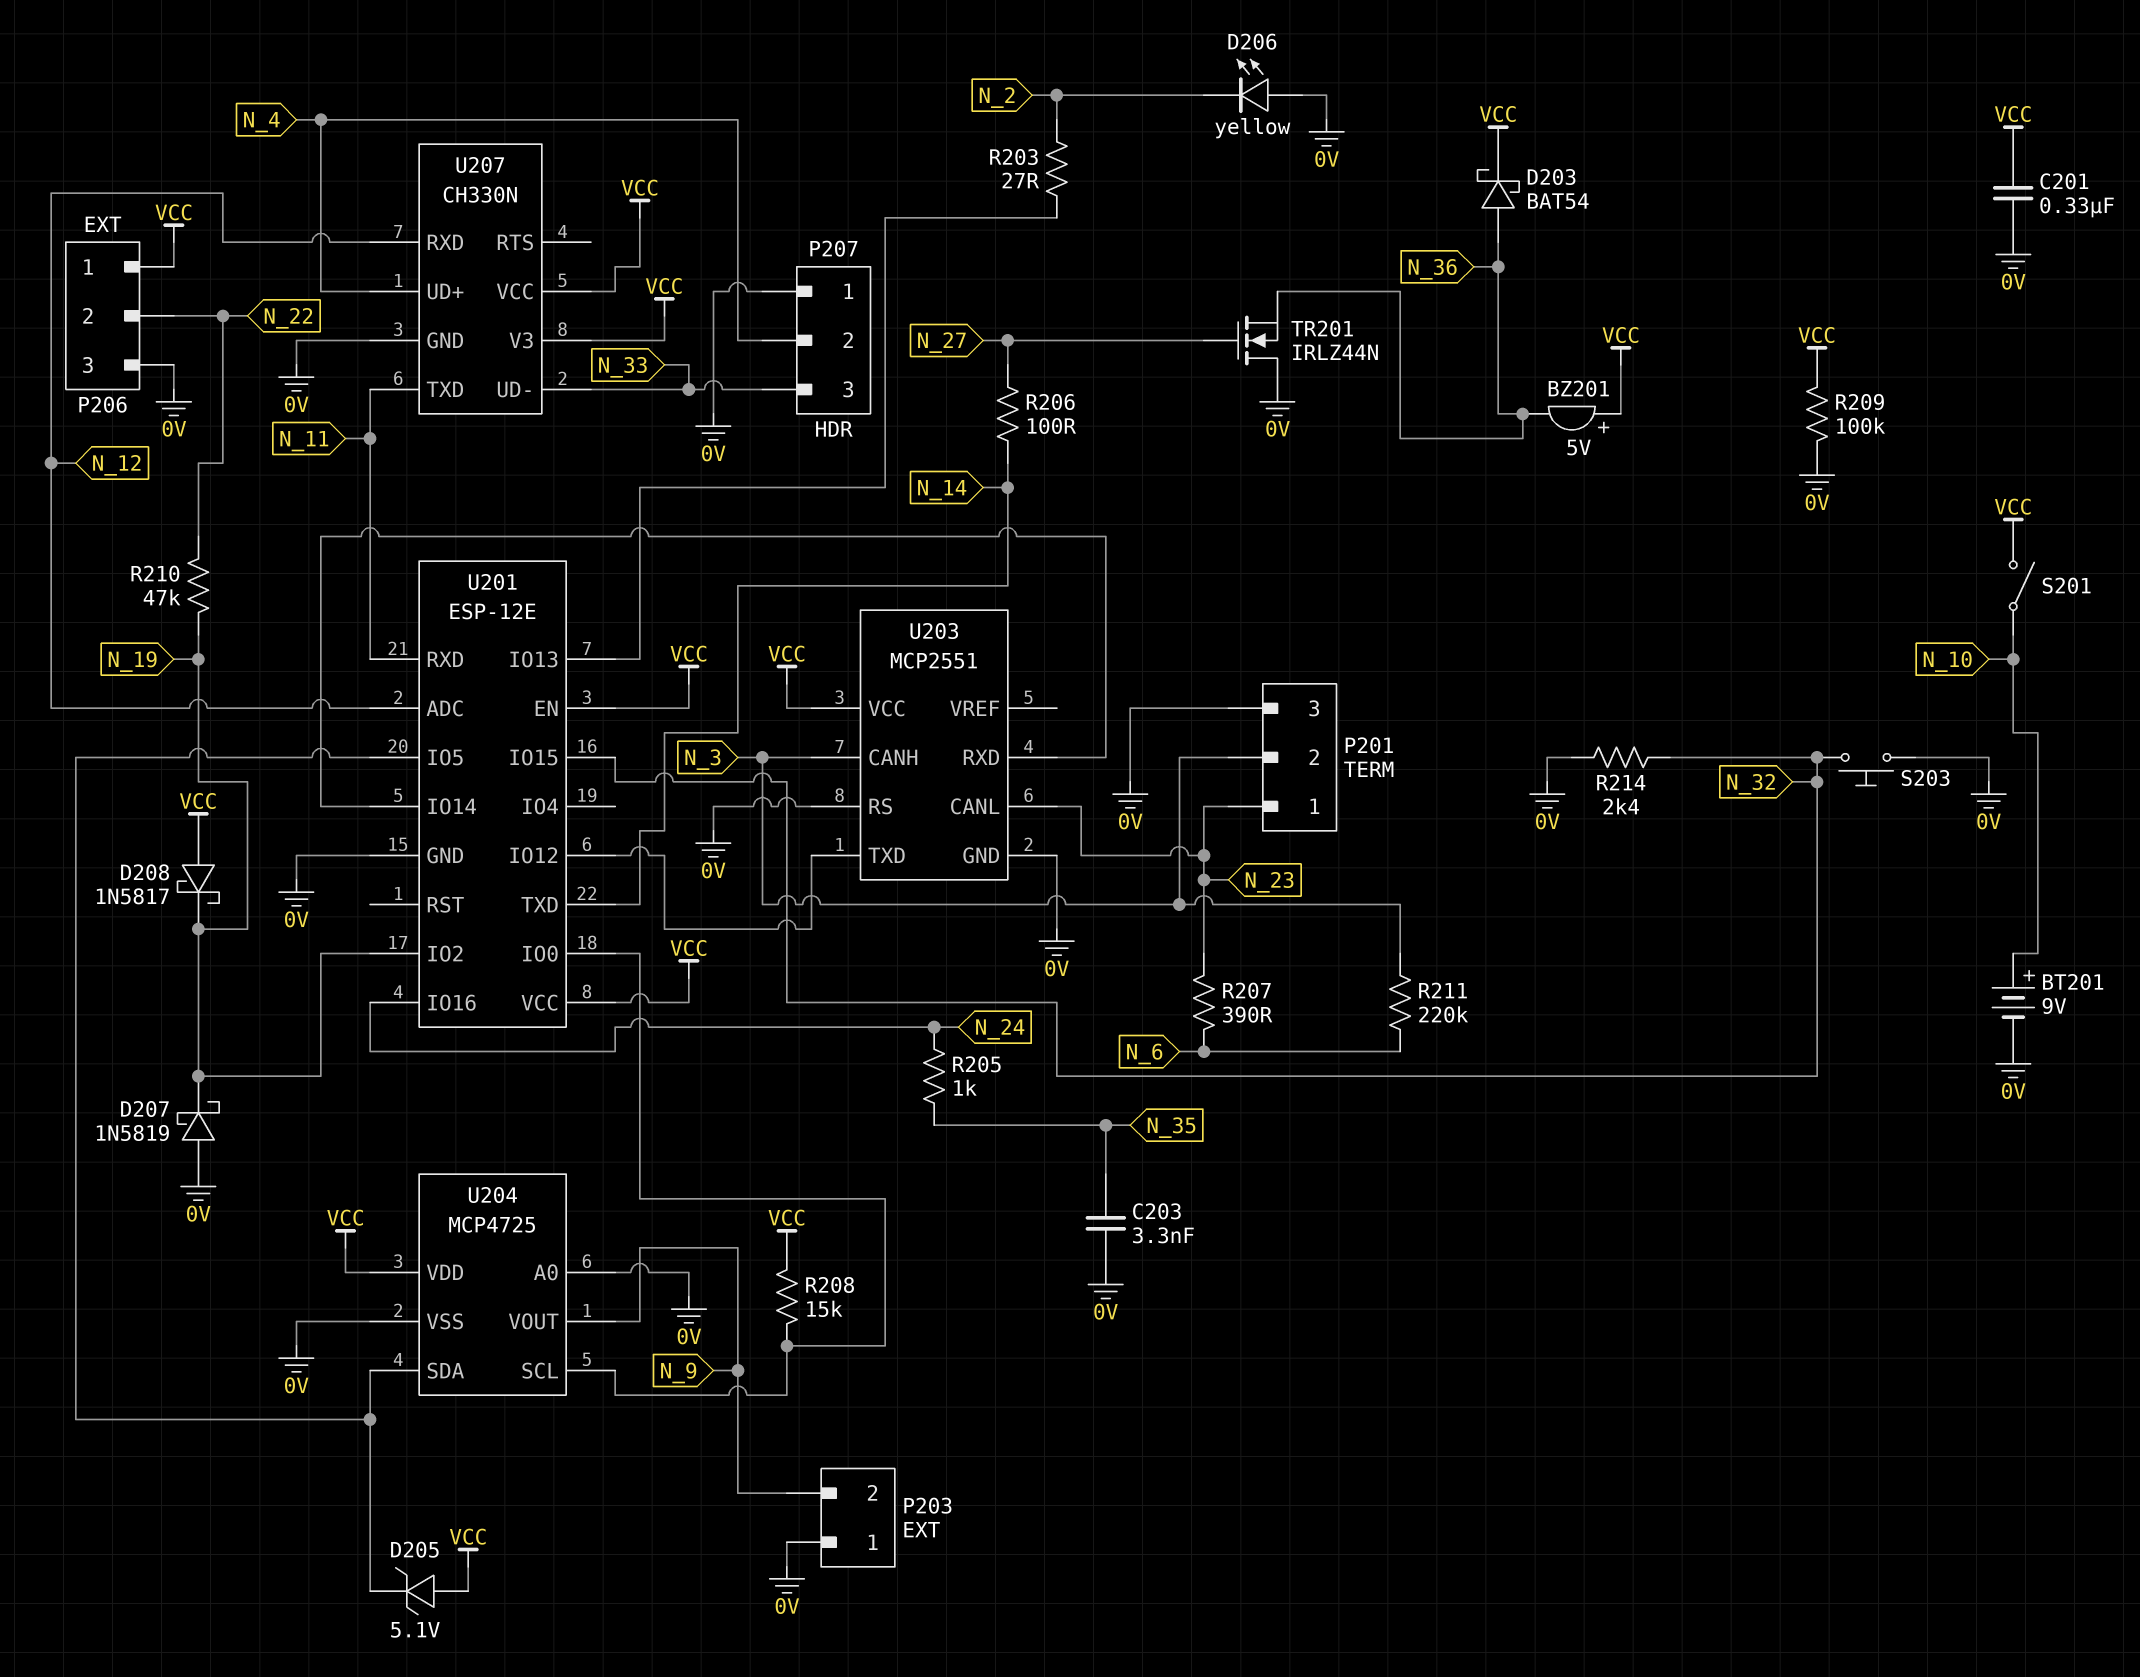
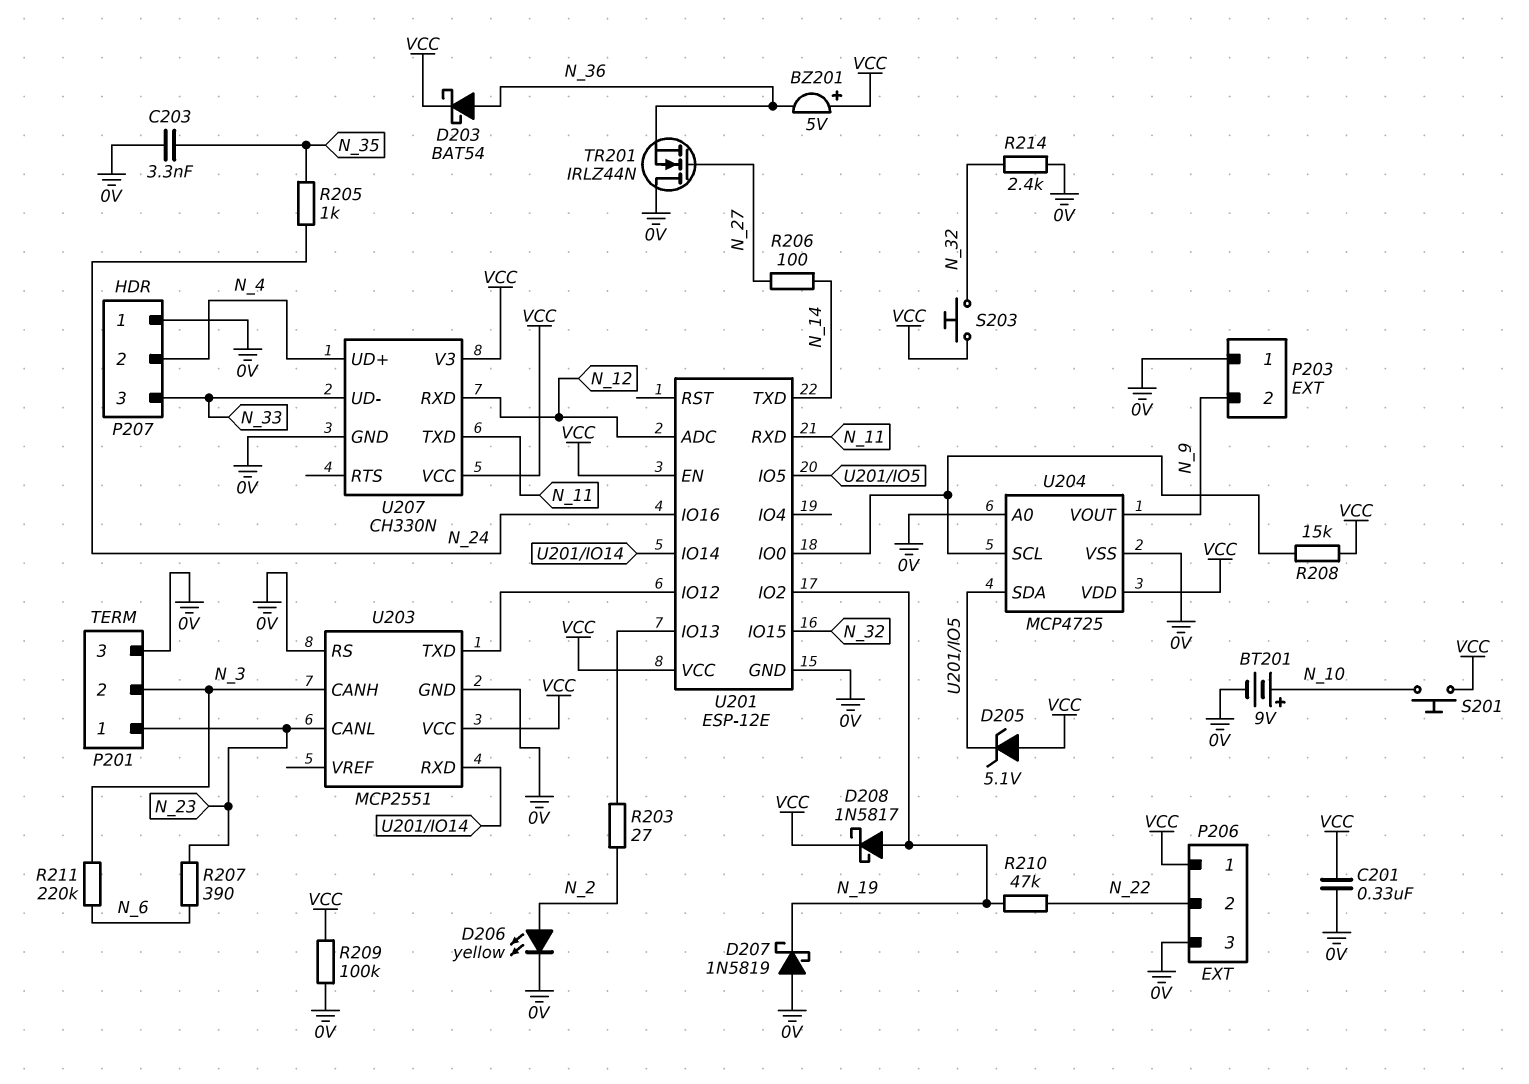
D206: LED yellow (A 0V, K N_2) -> LED yellow (A N_2, K 0V)
D208: schottky 1N5817 (A VCC, K N_19) -> schottky 1N5817 (A N_19, K VCC)
S201: switch (N_10, VCC) -> button (N_10, VCC)
S203: button (0V, N_32) -> button (N_32, VCC)

